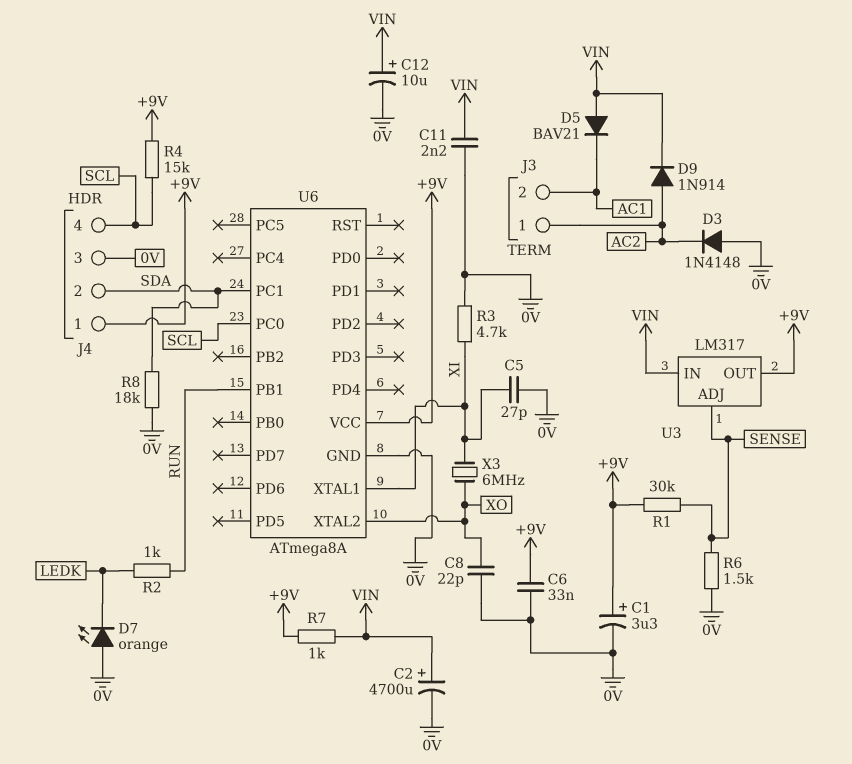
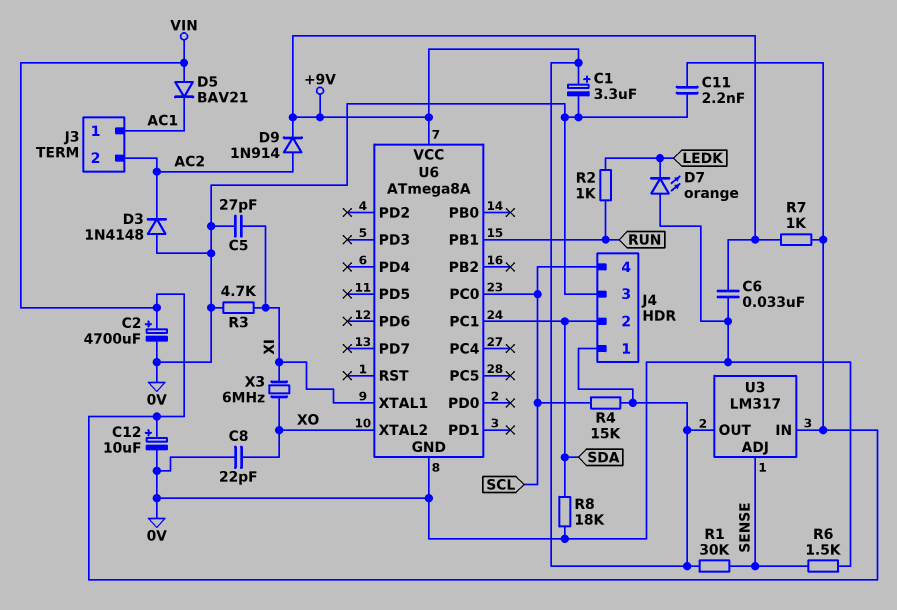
D9: diode 1N914 (A AC2, K VIN) -> diode 1N914 (A AC2, K +9V)
J3 pin 1: AC2 -> AC1
J3 pin 2: AC1 -> AC2

